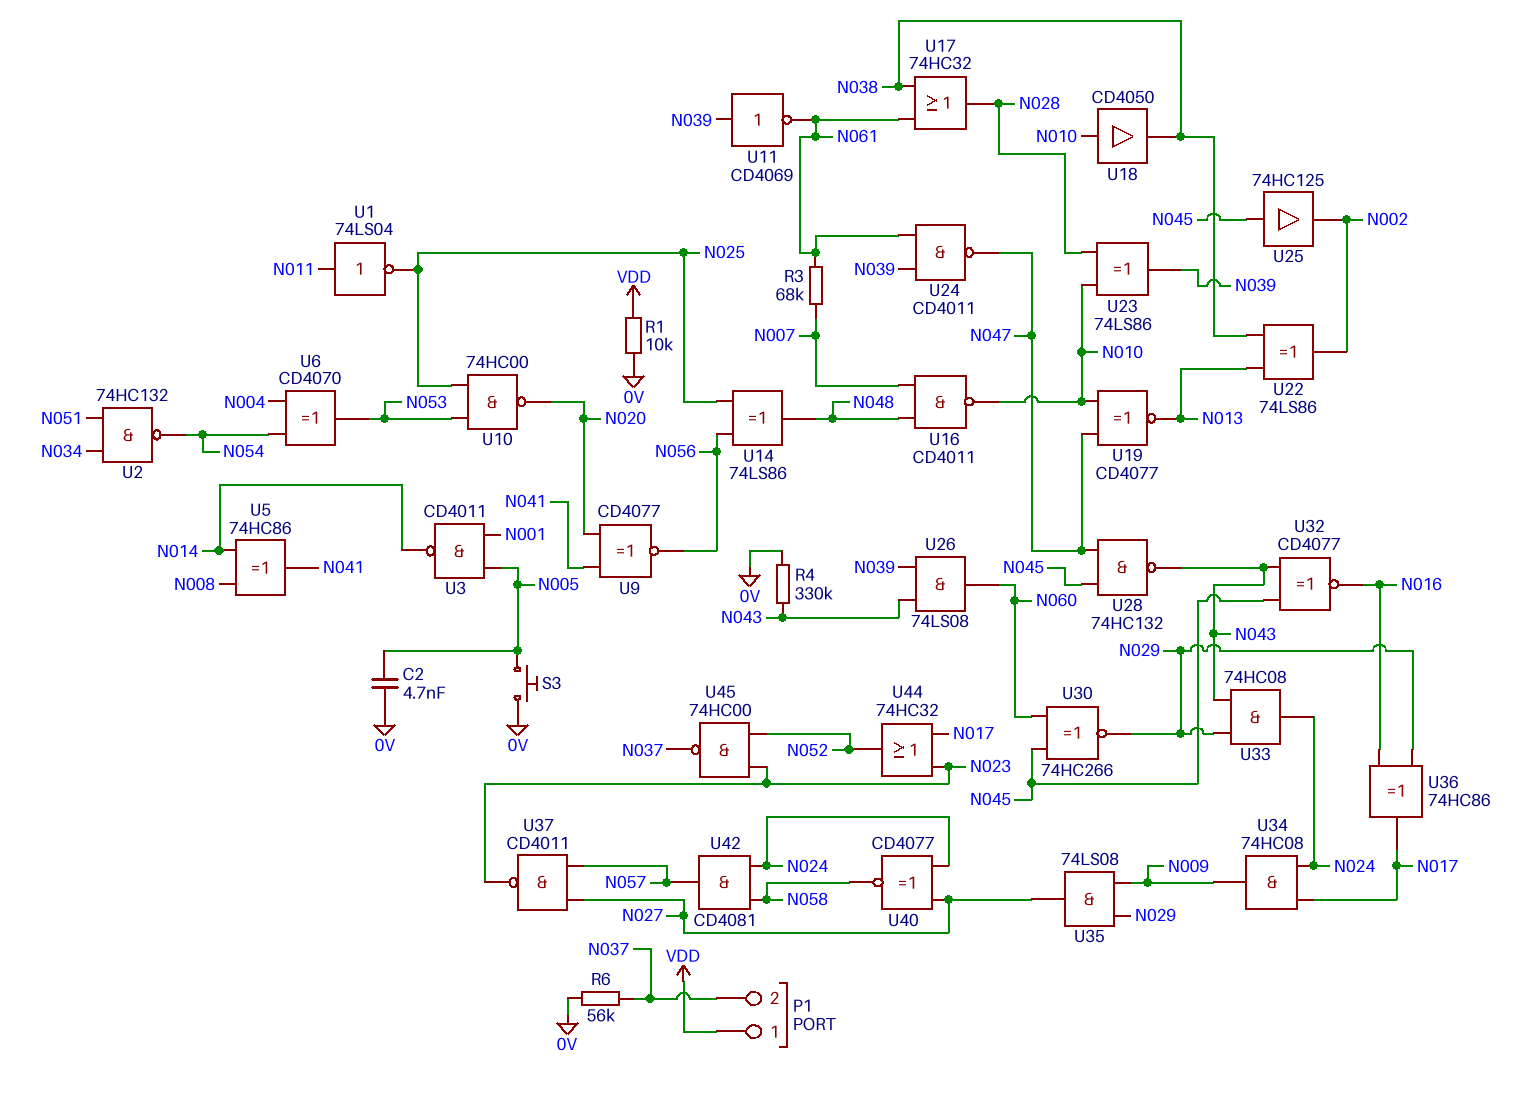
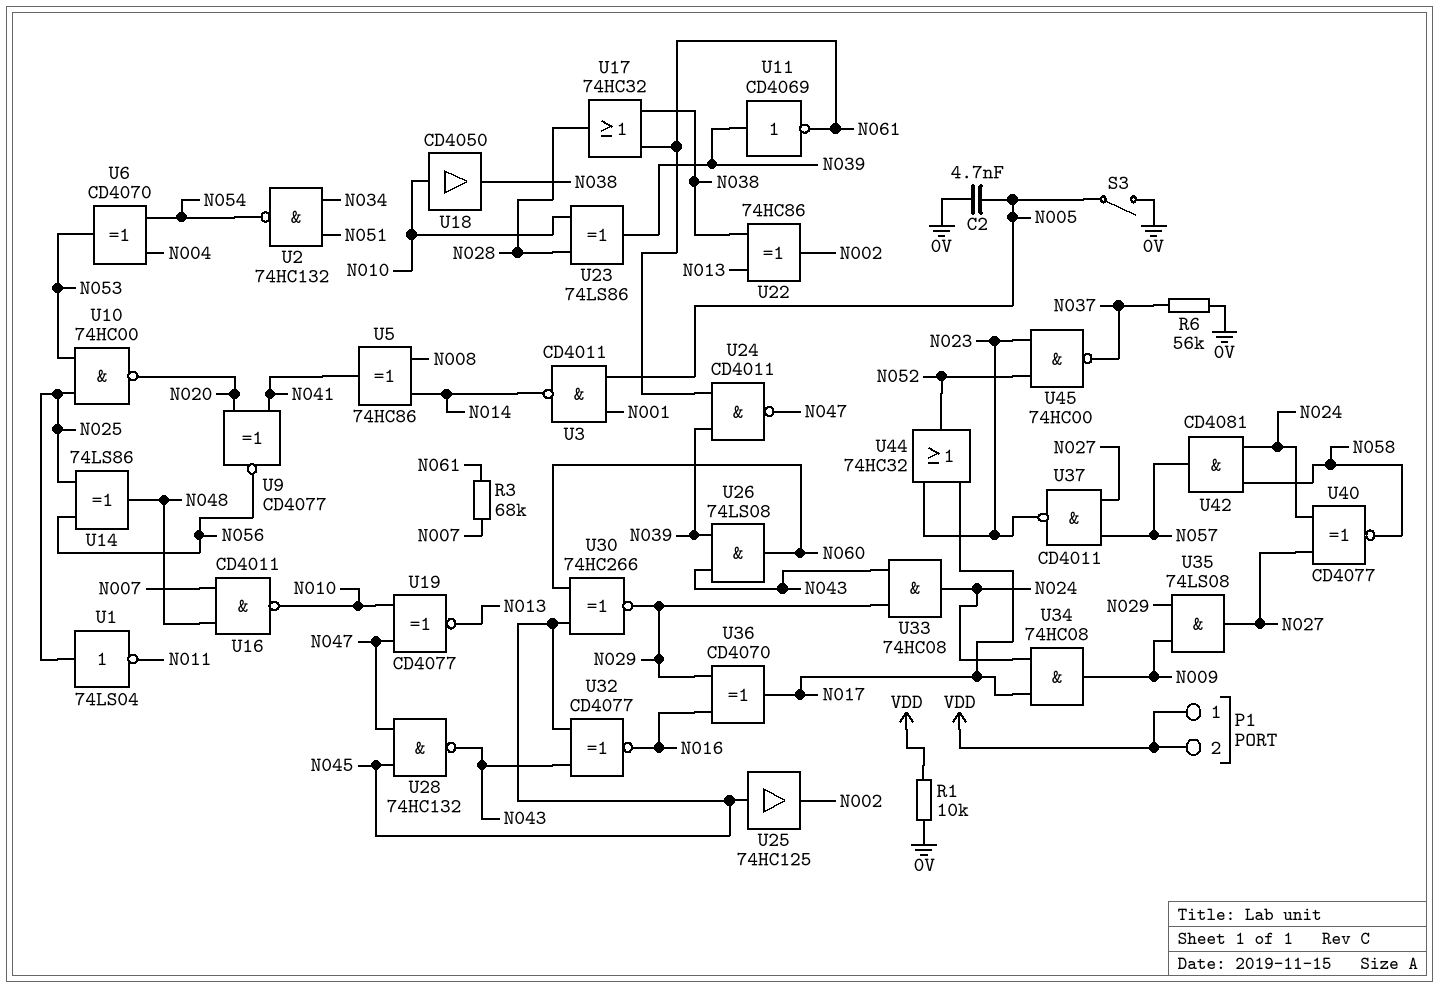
P1 pin 2: N037 -> VDD
R4: 330k (0V, N043) -> none
S3: button (0V, N005) -> switch (0V, N005)
U1: NOT 74LS04 (in N011, out N025) -> NOT 74LS04 (in N025, out N011)
U22: XOR 74LS86 (in N013, in N038, out N002) -> XOR 74HC86 (in N013, in N038, out N002)
U36: XOR 74HC86 (in N016, in N029, out N017) -> XOR CD4070 (in N016, in N029, out N017)

